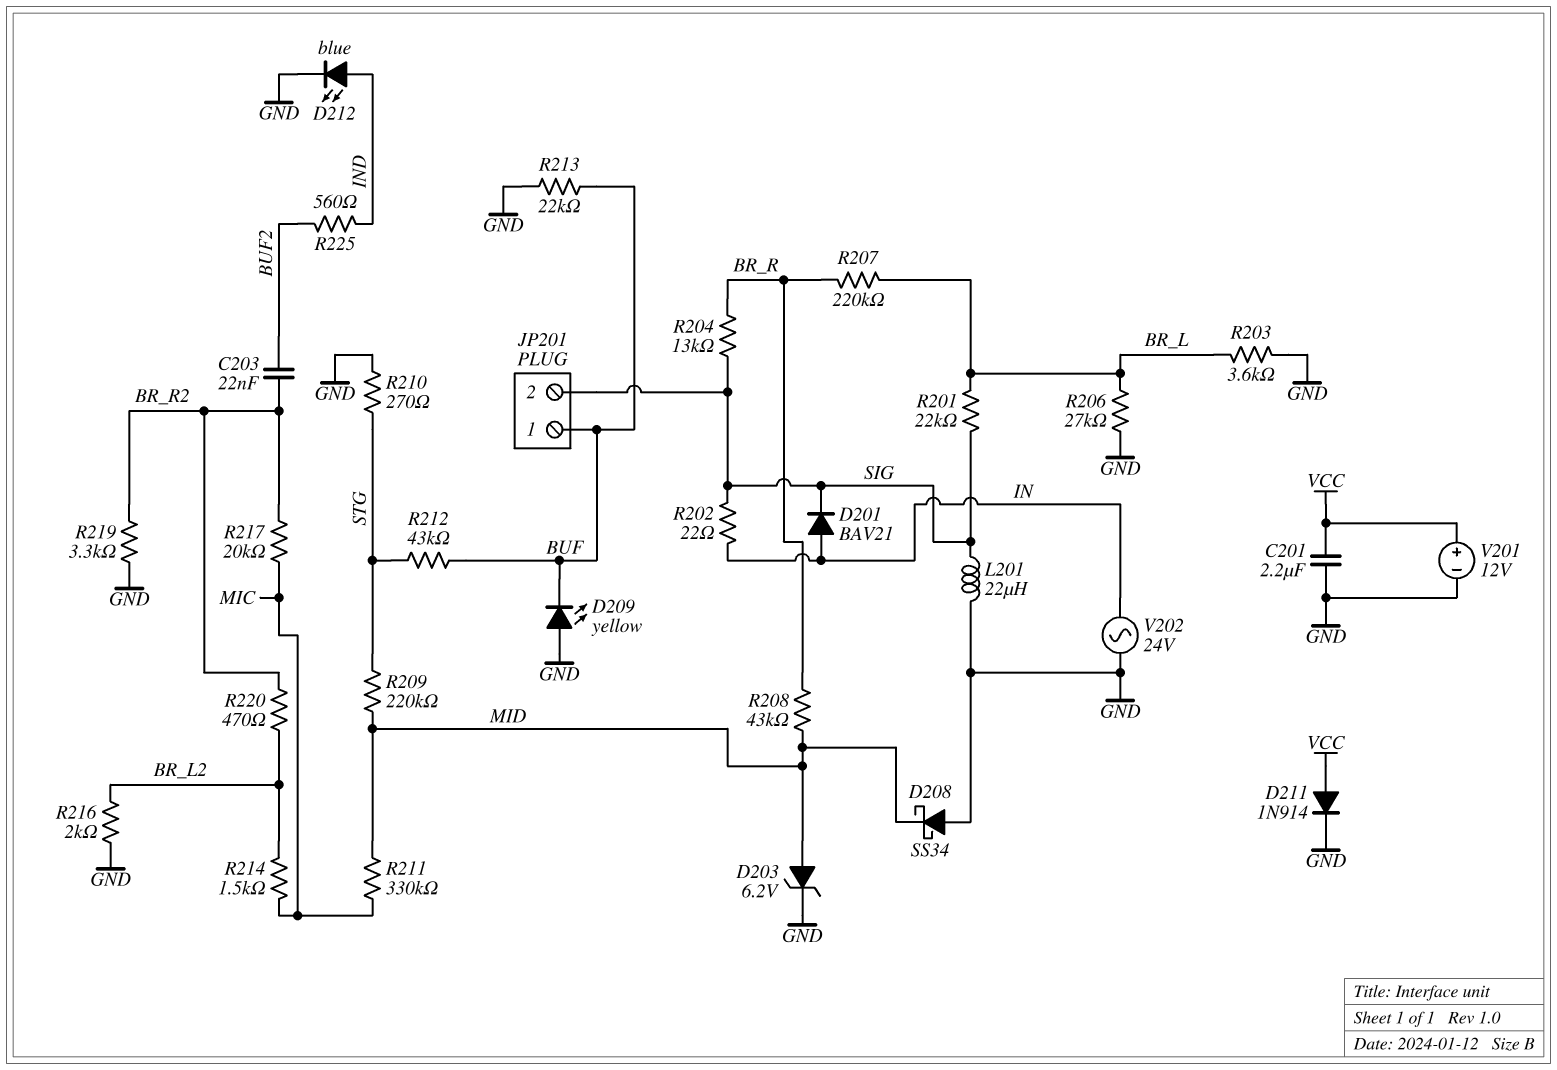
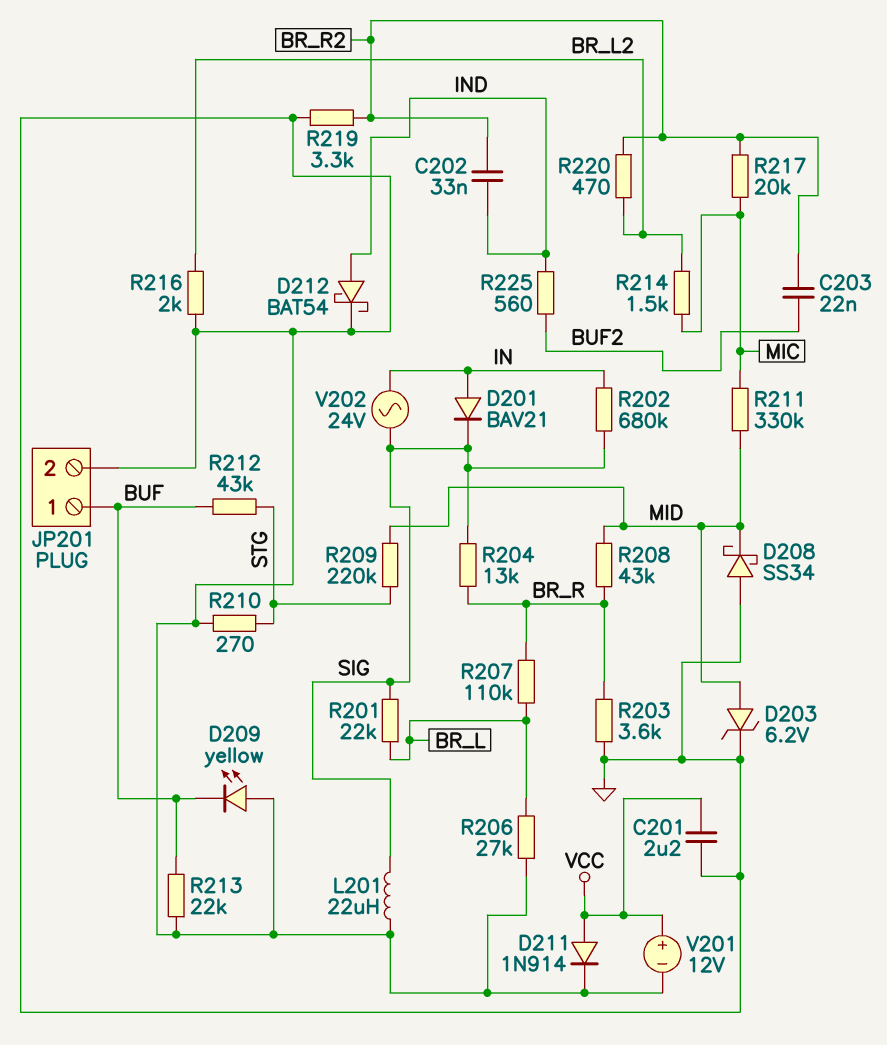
C202: none -> 33nF (BR_R2, IND)
D212: LED blue (A IND, K GND) -> schottky BAT54 (A IND, K GND)
JP201 pin 2: SIG -> GND
R202: 22 (IN, SIG) -> 680k (IN, SIG)
R203: 3.6k (BR_L, GND) -> 3.6k (BR_R, GND)
R207: 220k (BR_L, BR_R) -> 110k (BR_L, BR_R)
V202: AC 24V (GND, IN) -> AC 24V (IN, SIG)

